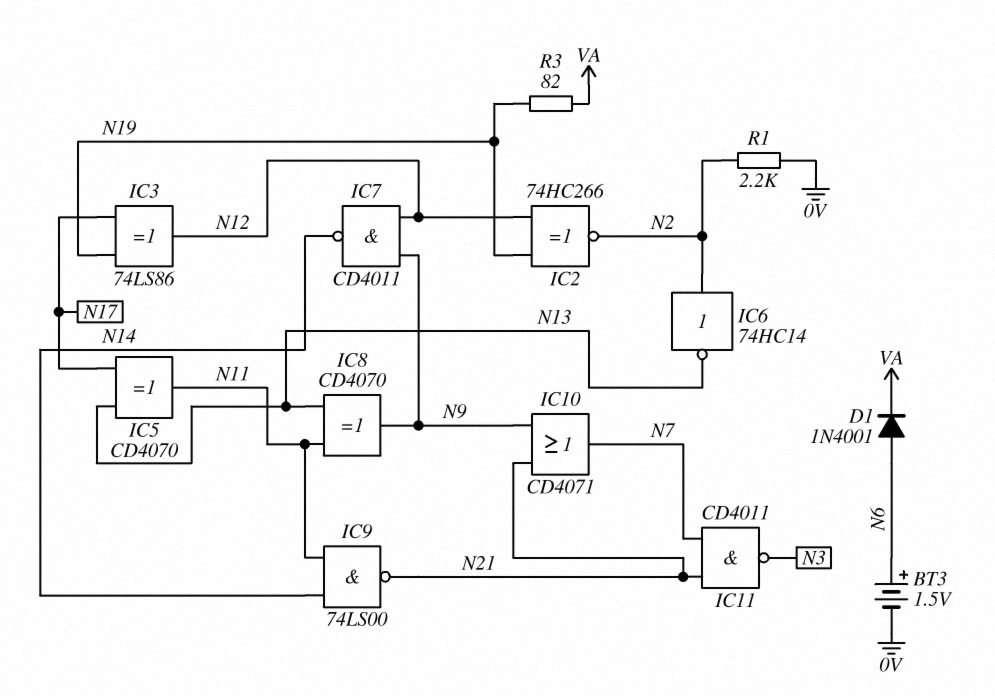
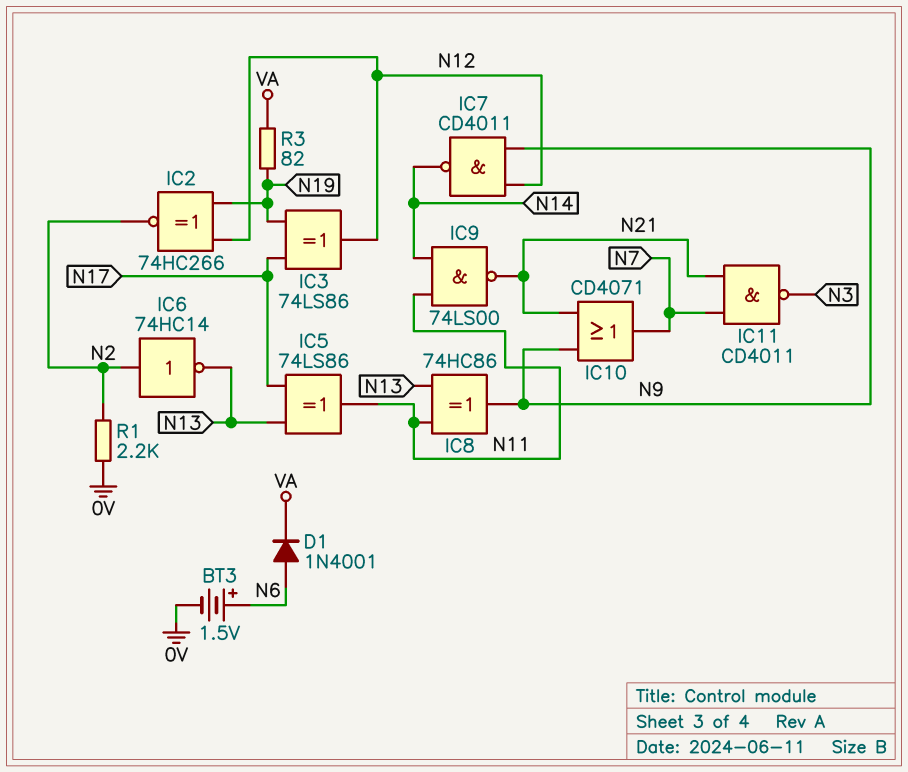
IC5: XOR CD4070 (in N13, in N17, out N11) -> XOR 74LS86 (in N13, in N17, out N11)
IC8: XOR CD4070 (in N11, in N13, out N9) -> XOR 74HC86 (in N11, in N13, out N9)

